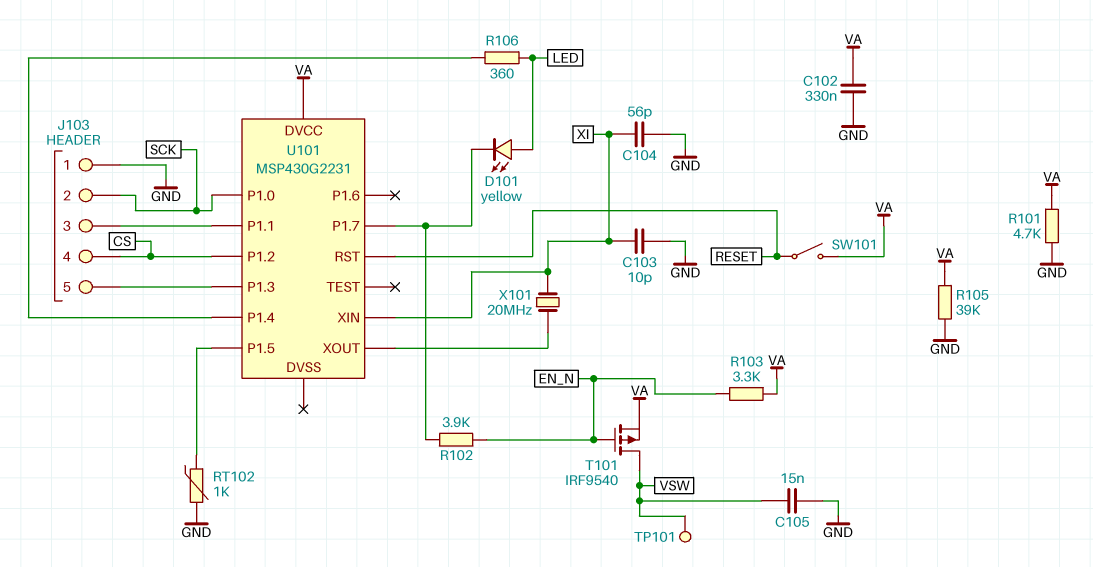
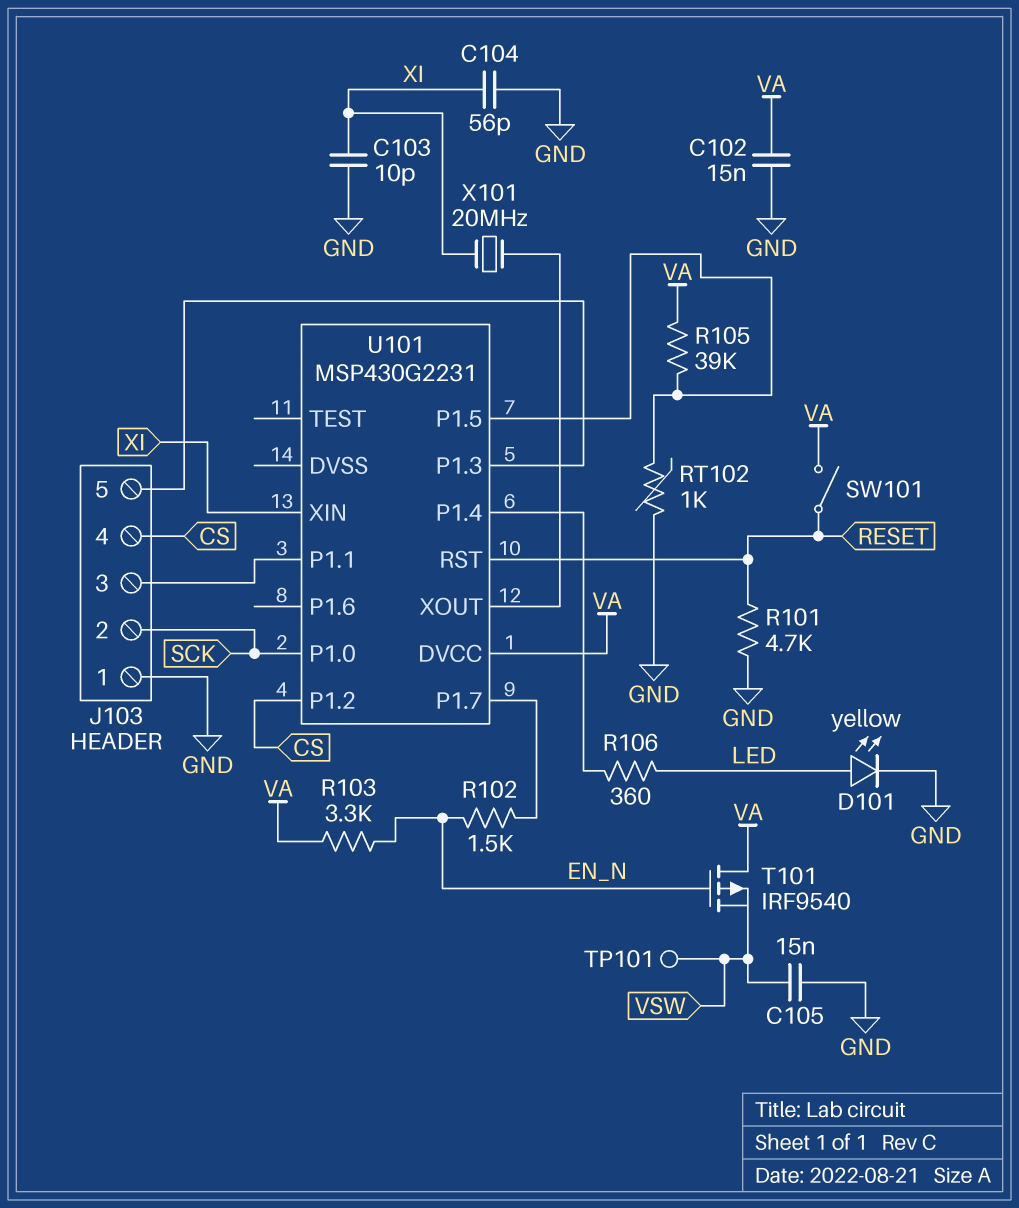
C102: 330nF (GND, VA) -> 15nF (GND, VA)
D101: LED yellow (A LED, K U101/P1.7) -> LED yellow (A LED, K GND)
R101: 4.7k (GND, VA) -> 4.7k (GND, RESET)
R102: 3.9k (EN_N, U101/P1.7) -> 1.5k (EN_N, U101/P1.7)
R105: 39k (GND, VA) -> 39k (U101/P1.5, VA)
T101: PMOS IRF9540 (G EN_N, D VSW, S VA) -> PMOS IRF9540 (G EN_N, D VA, S VSW)

